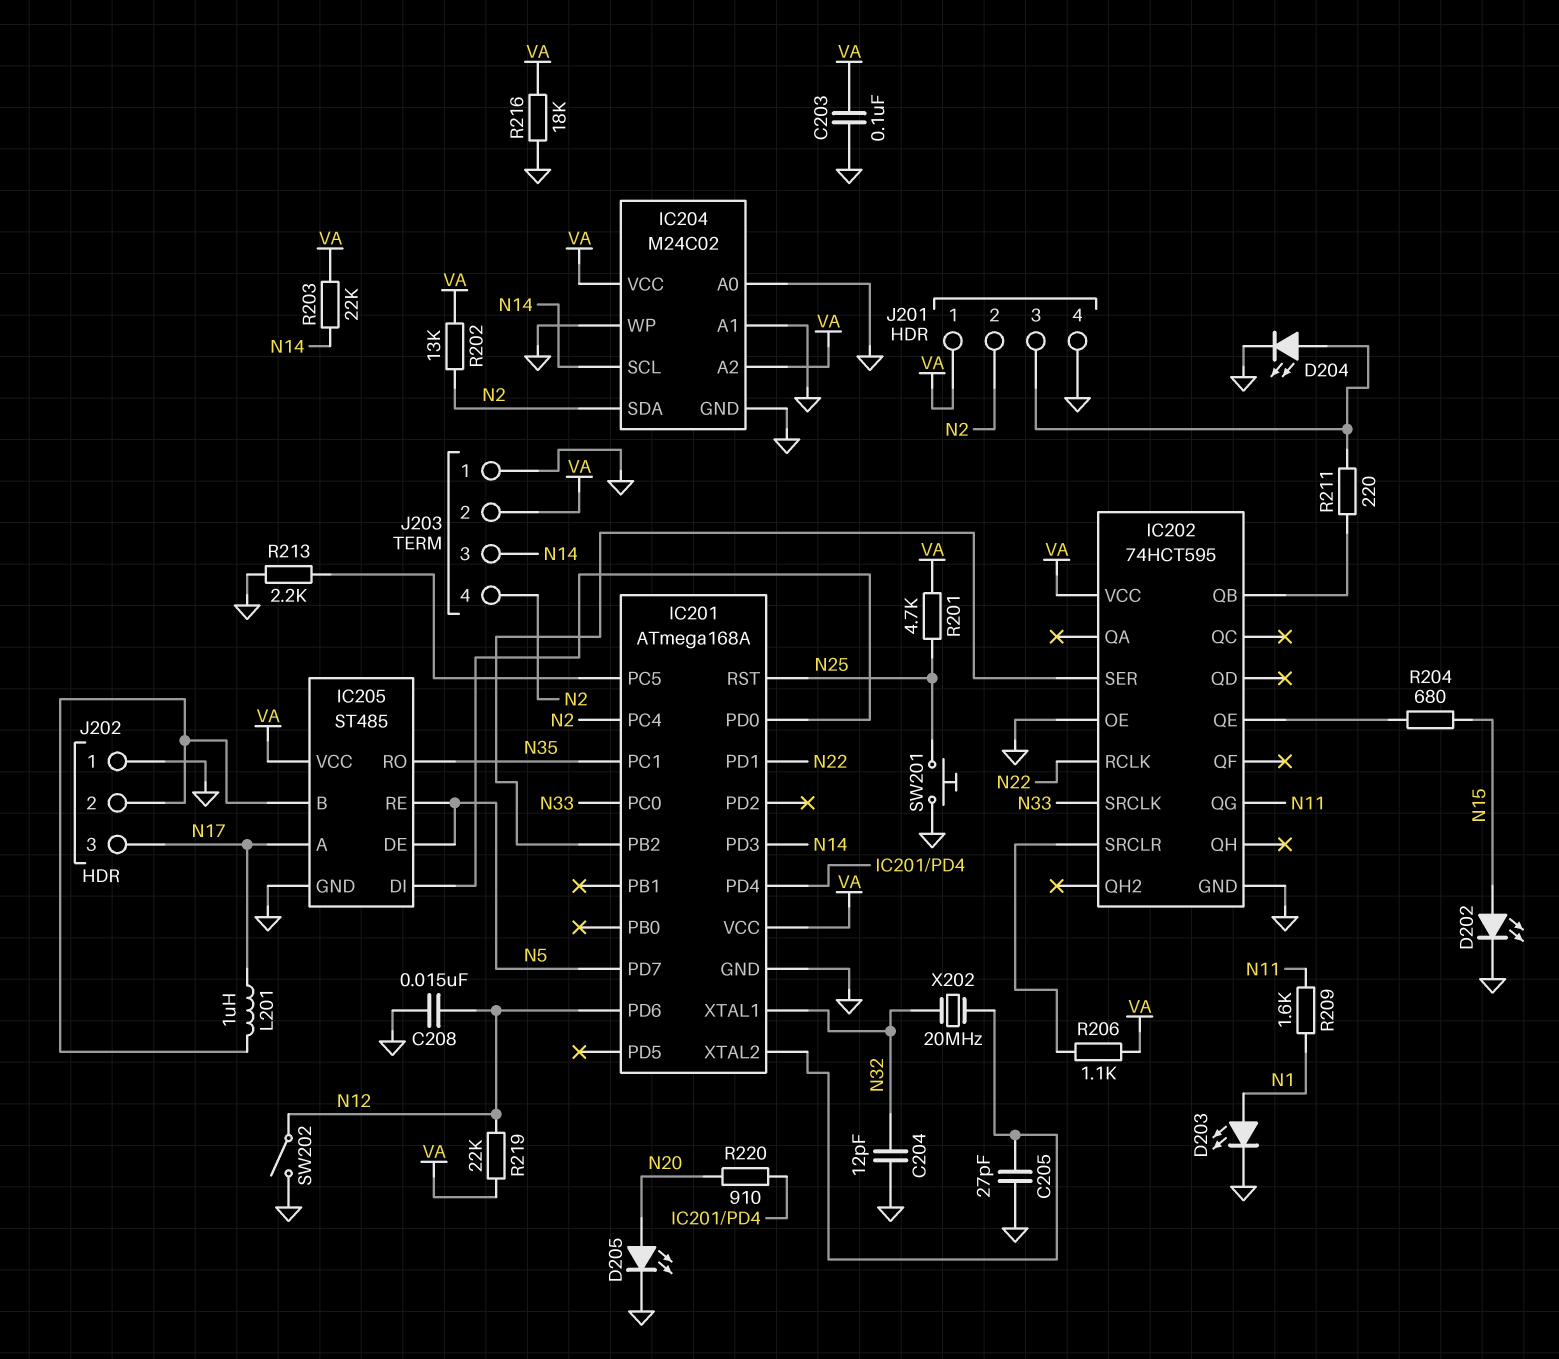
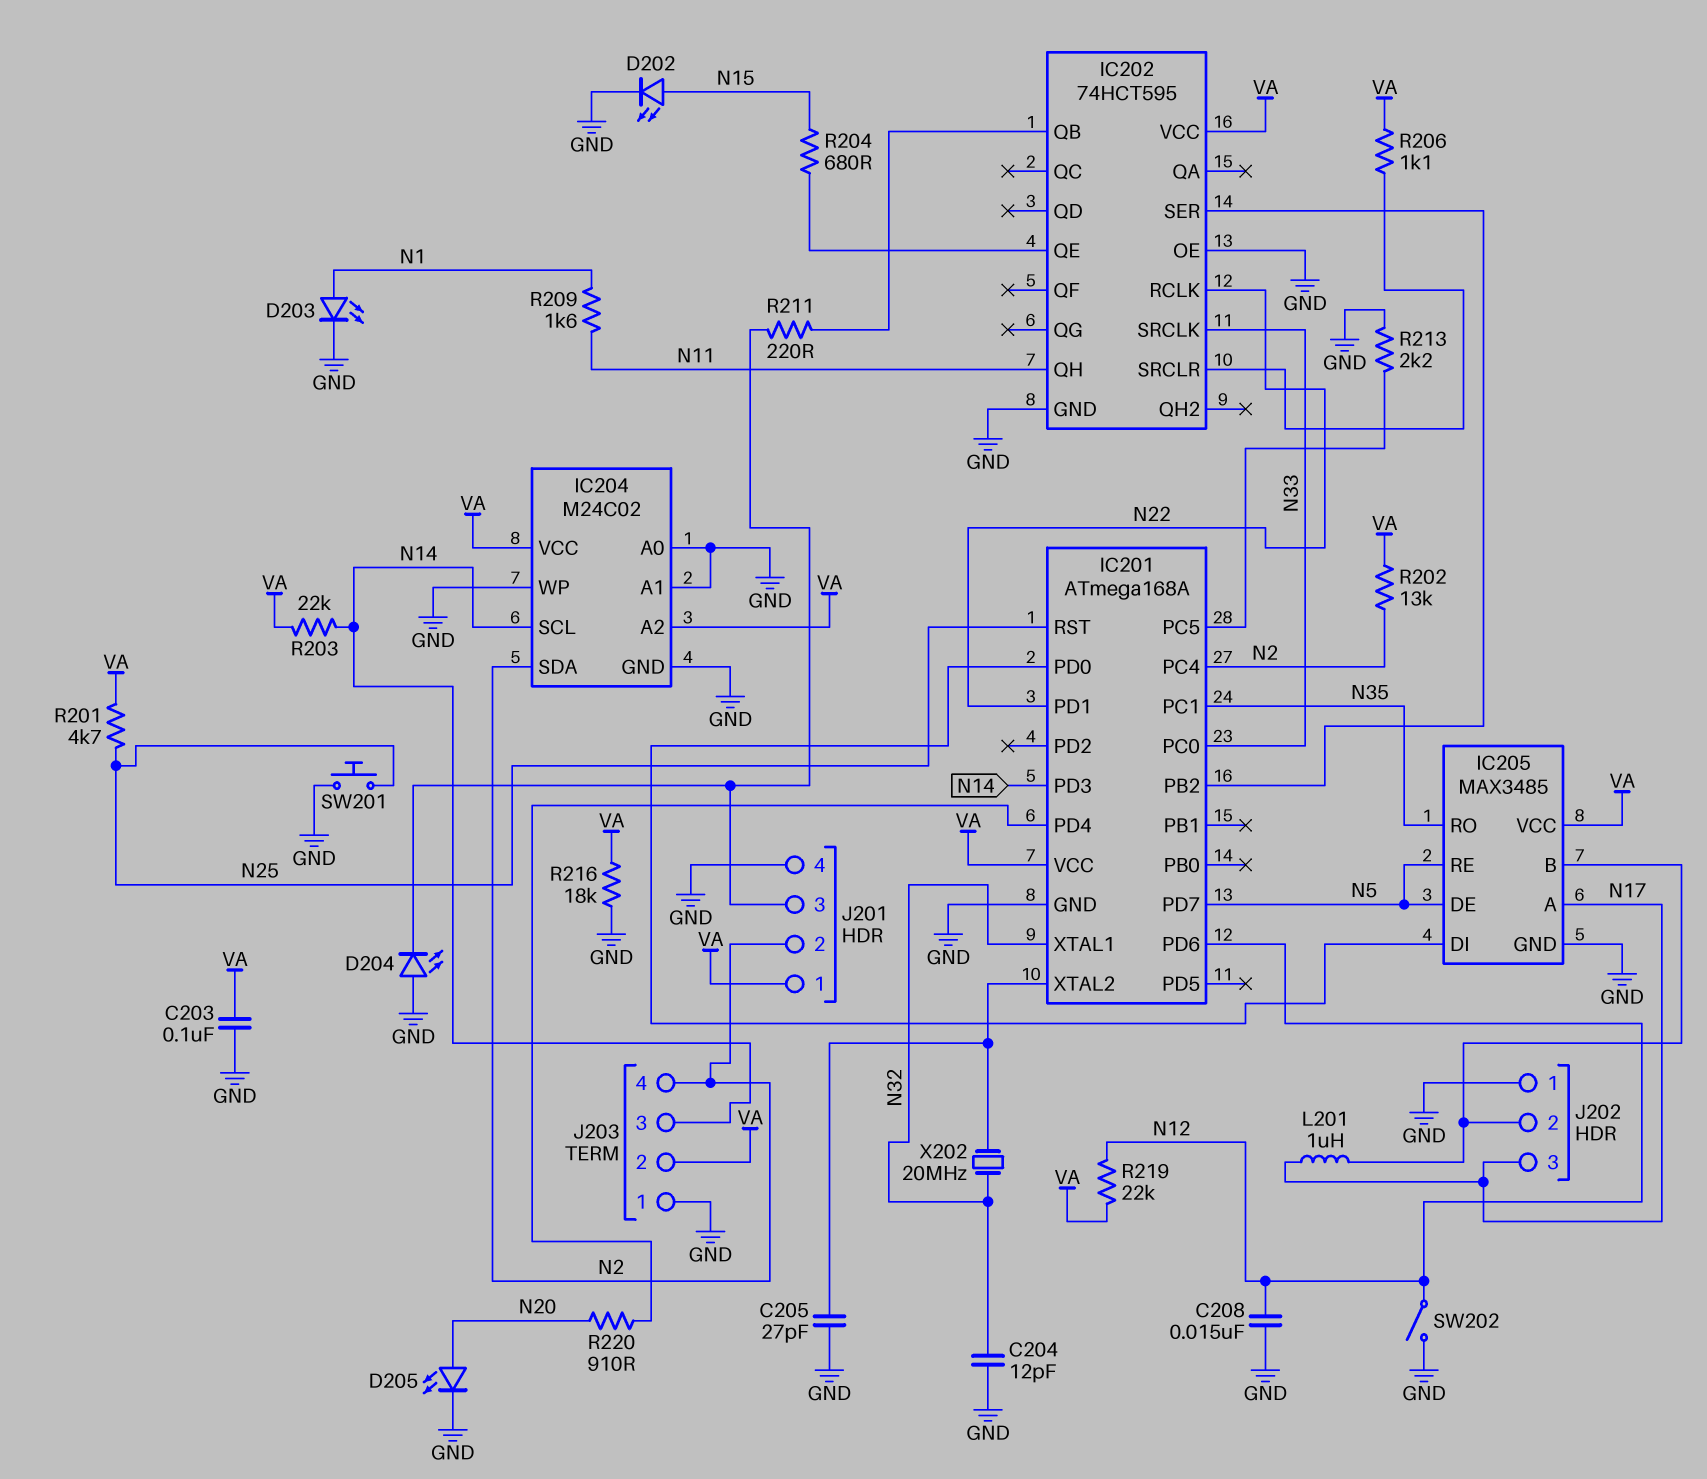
D204: LED (A J201/3, K GND) -> LED (A GND, K J201/3)
IC202 pin QG: N11 -> none
IC202 pin QH: none -> N11
IC205: ST485 -> MAX3485

